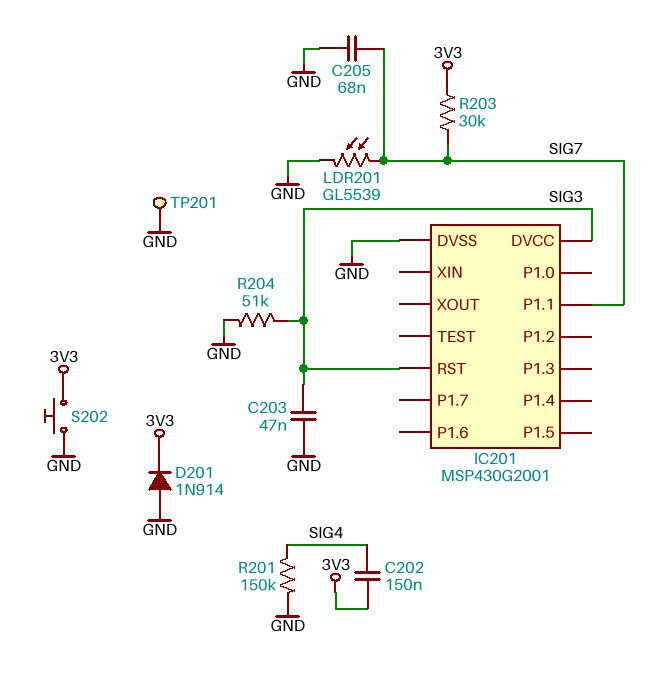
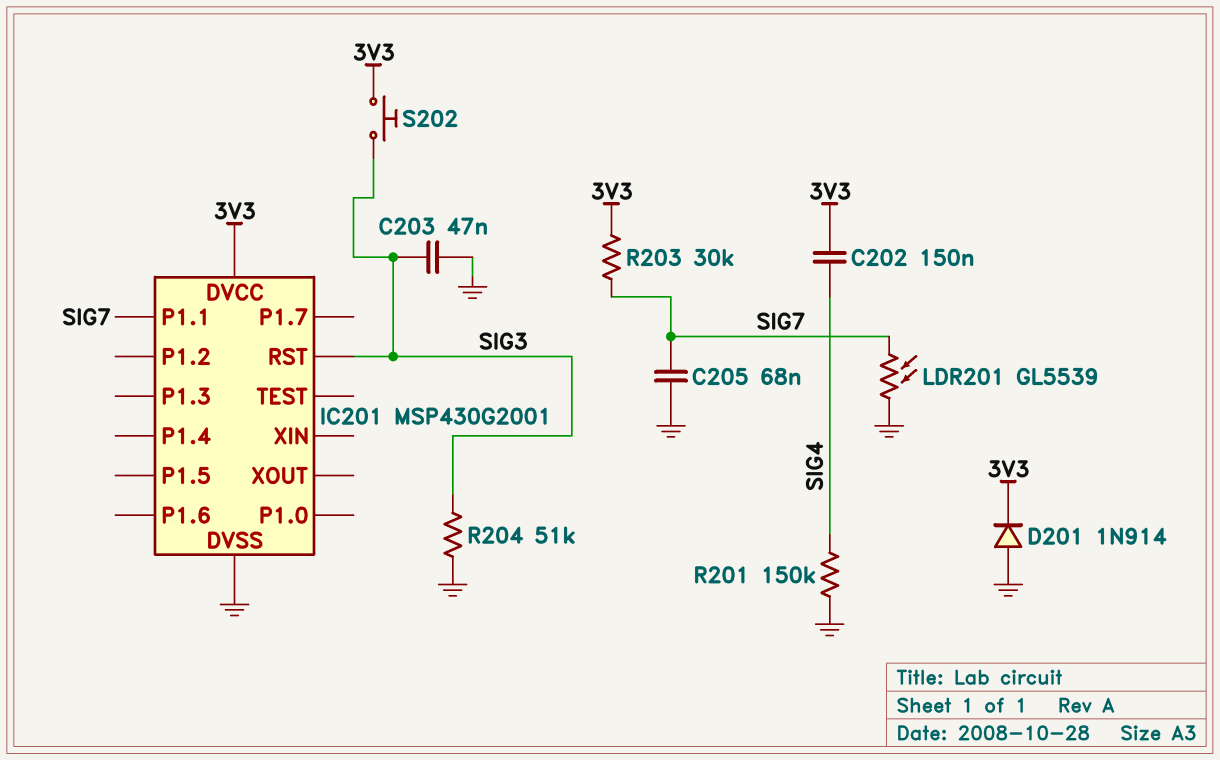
IC201 pin DVCC: SIG3 -> 3V3
S202: button (3V3, GND) -> button (3V3, SIG3)
TP201: test point (GND) -> none

